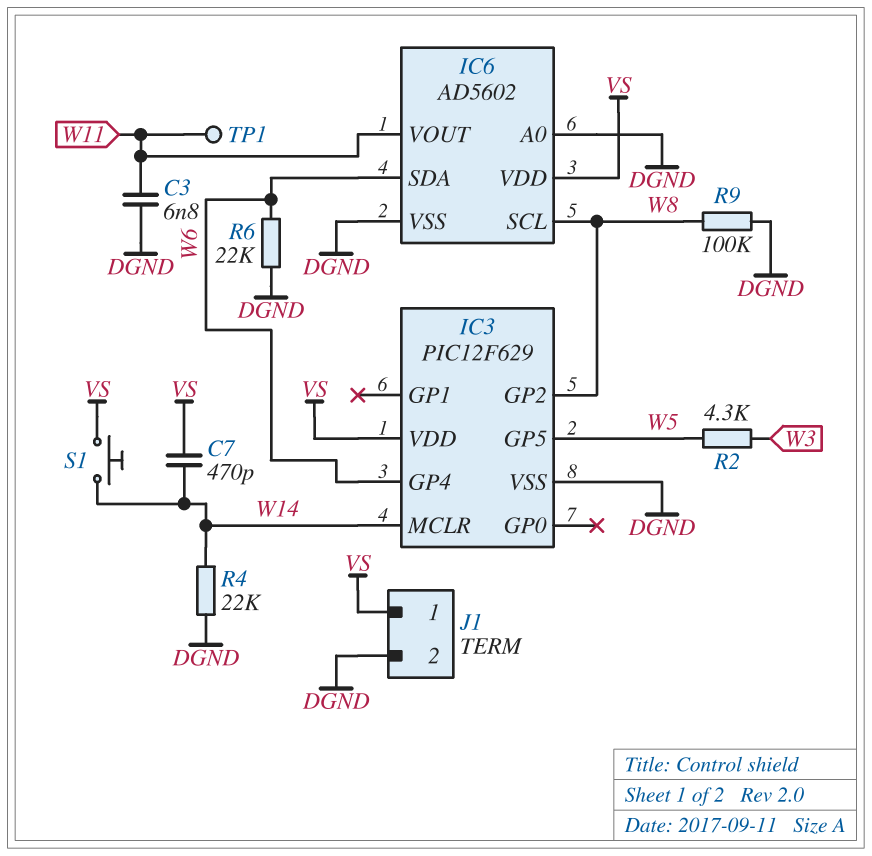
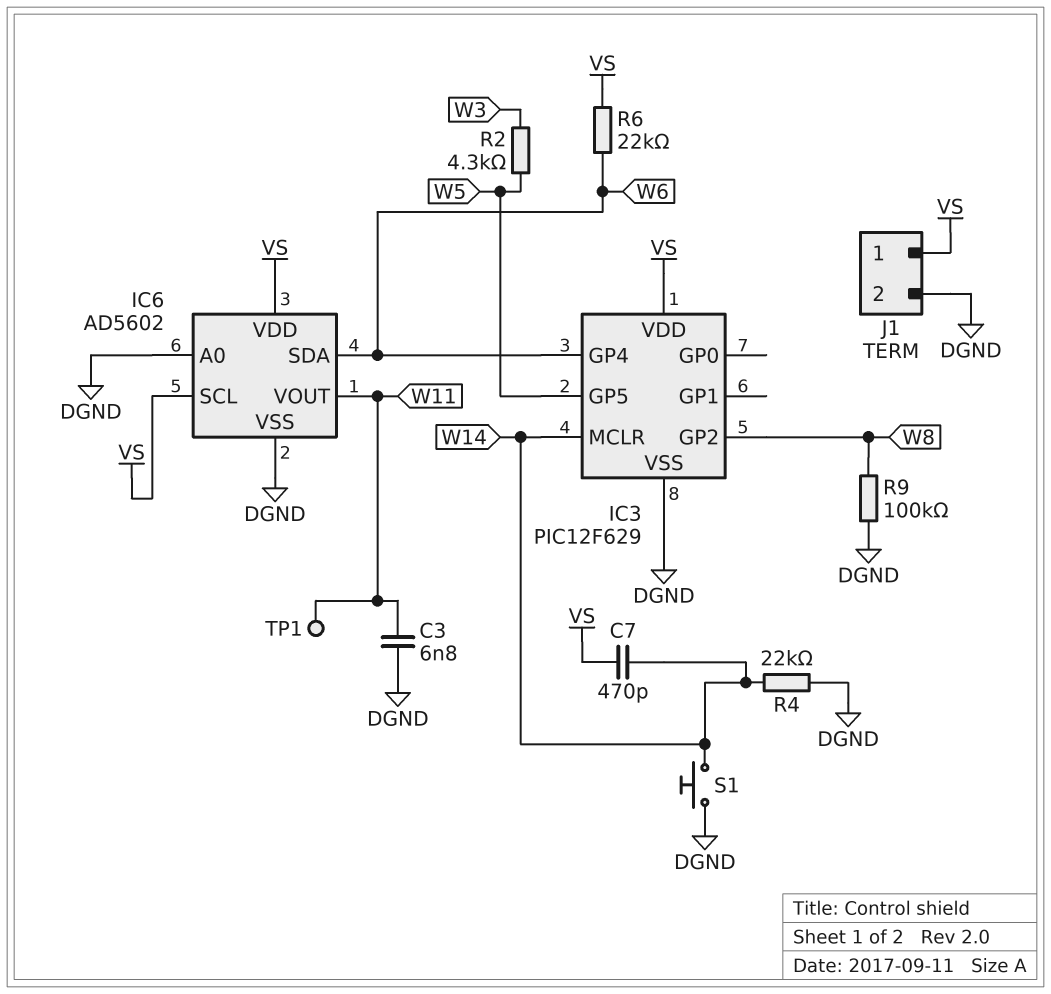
IC6 pin SCL: W8 -> VS
R6: 22k (DGND, W6) -> 22k (VS, W6)
S1: button (VS, W14) -> button (DGND, W14)

